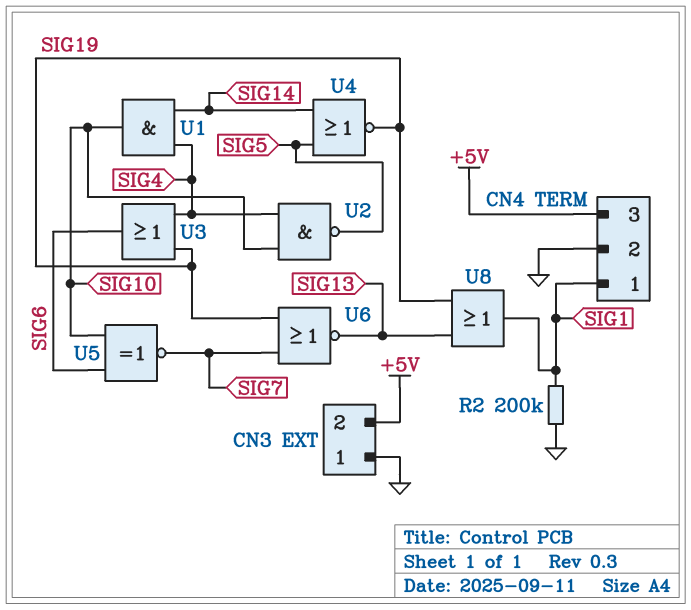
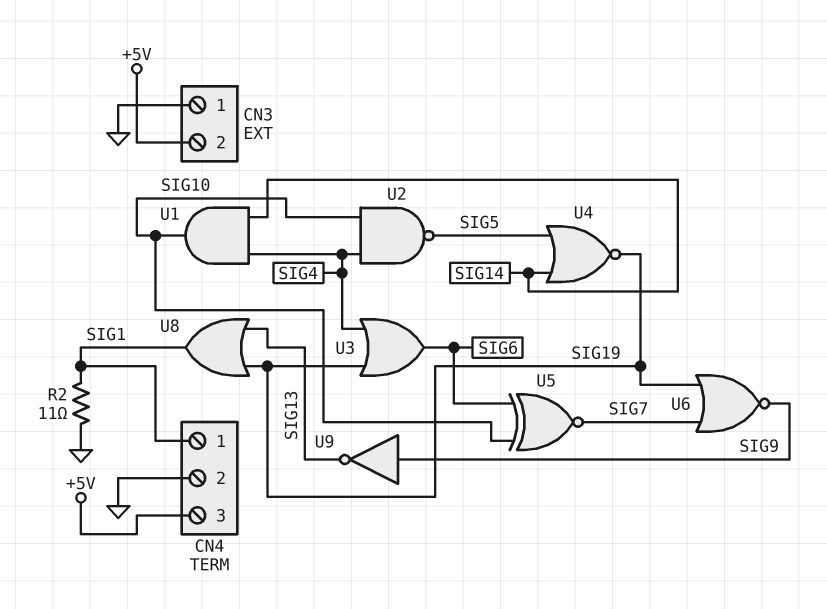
R2: 200k (GND, SIG1) -> 11 (GND, SIG1)
U6: NOR (in SIG7, in SIG19, out SIG13) -> NOR (in SIG7, in SIG19, out SIG9)
U9: none -> NOT (in SIG9, out SIG13)

